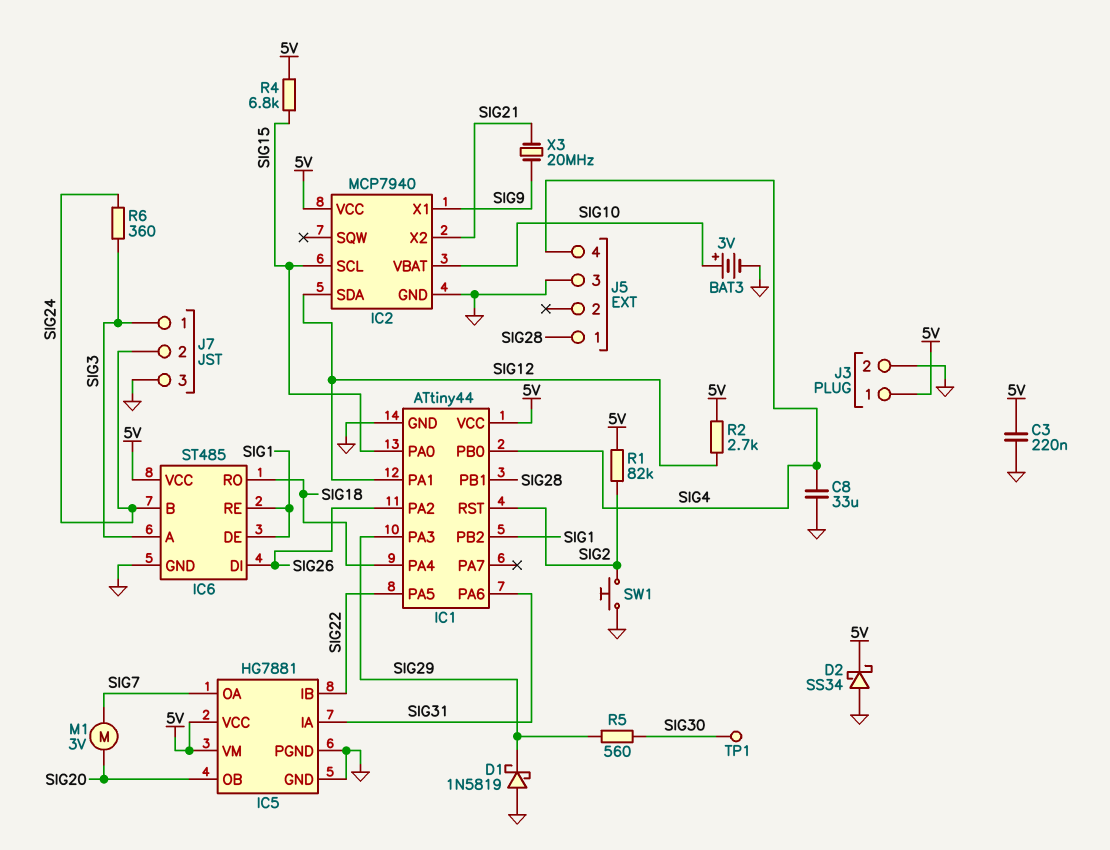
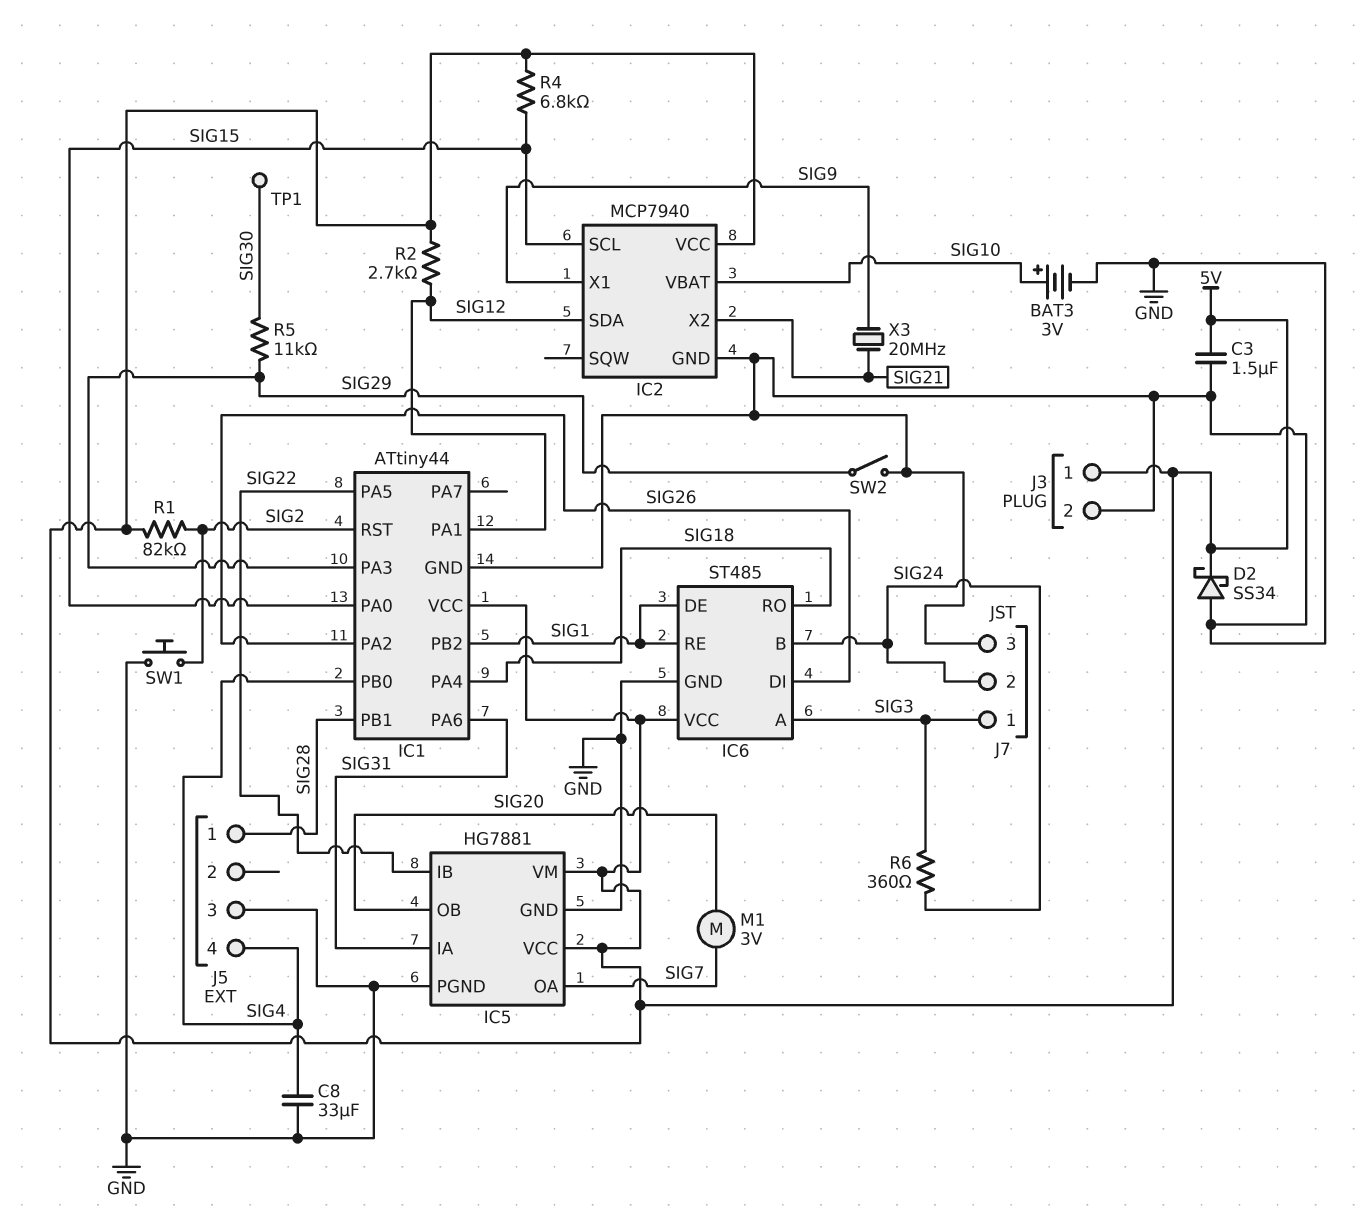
C3: 220nF (5V, GND) -> 1.5uF (5V, GND)
D1: schottky 1N5819 (A GND, K SIG29) -> none
R5: 560 (SIG29, SIG30) -> 11k (SIG29, SIG30)
SW2: none -> switch (GND, SIG29)

